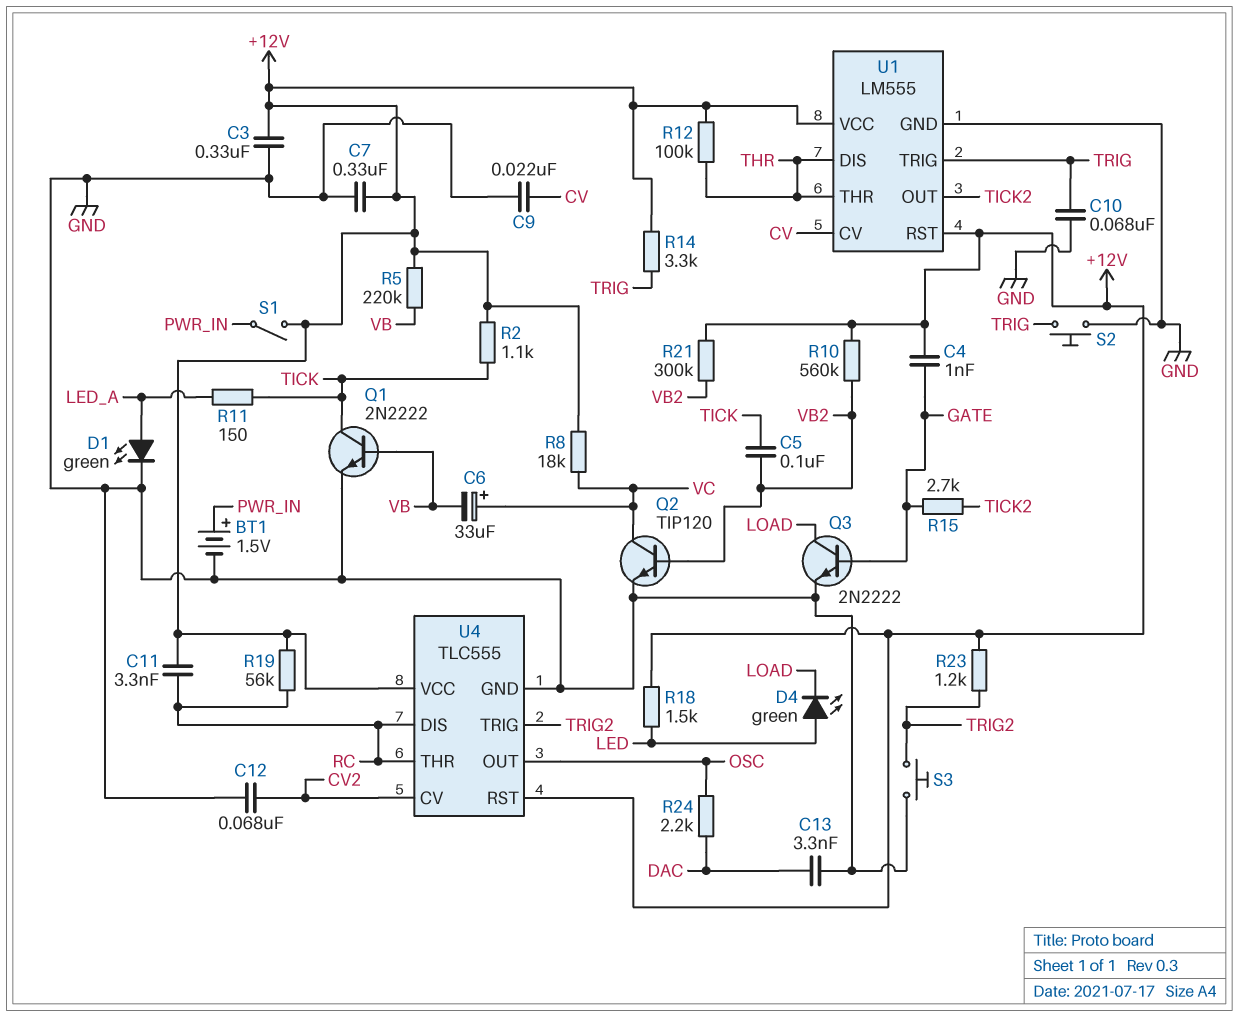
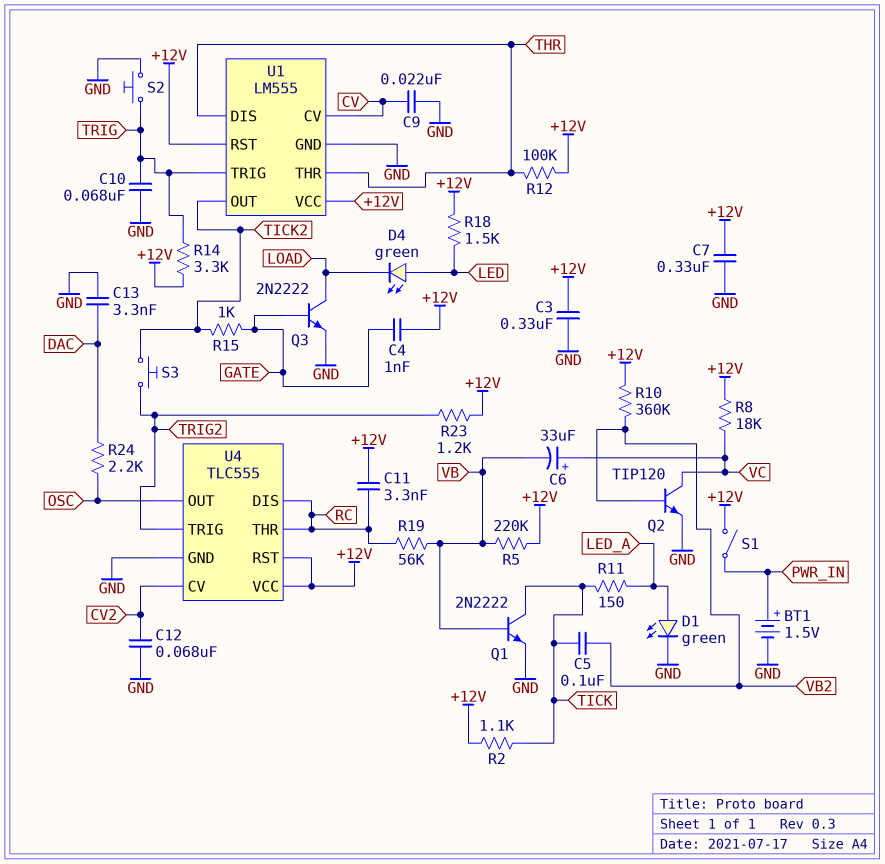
R10: 560k (+12V, VB2) -> 360k (+12V, VB2)
R15: 2.7k (GATE, TICK2) -> 1k (GATE, TICK2)
R19: 56k (+12V, RC) -> 56k (RC, VB)
R21: 300k (+12V, VB2) -> none
S3: button (GND, TRIG2) -> button (TICK2, TRIG2)

